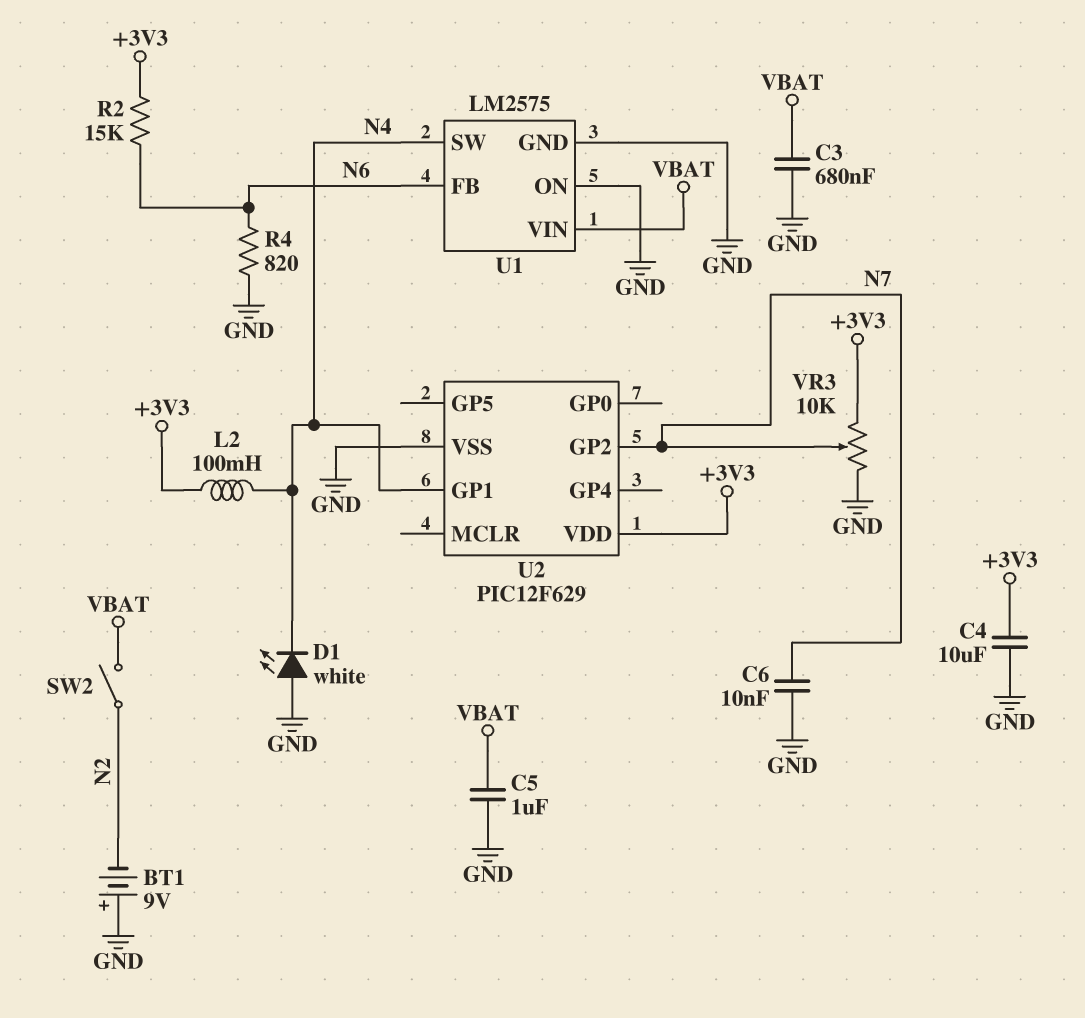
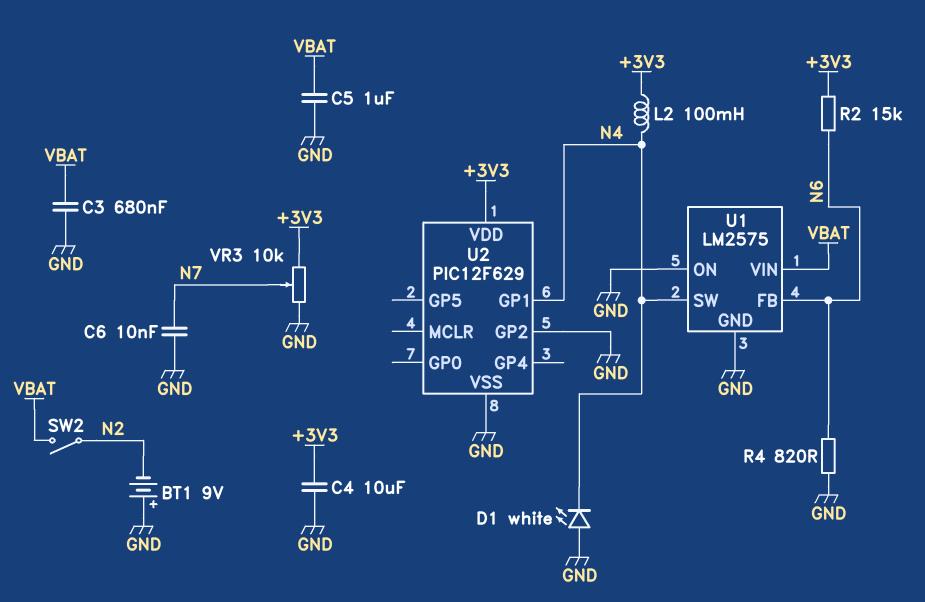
U2 pin GP2: N7 -> GND

